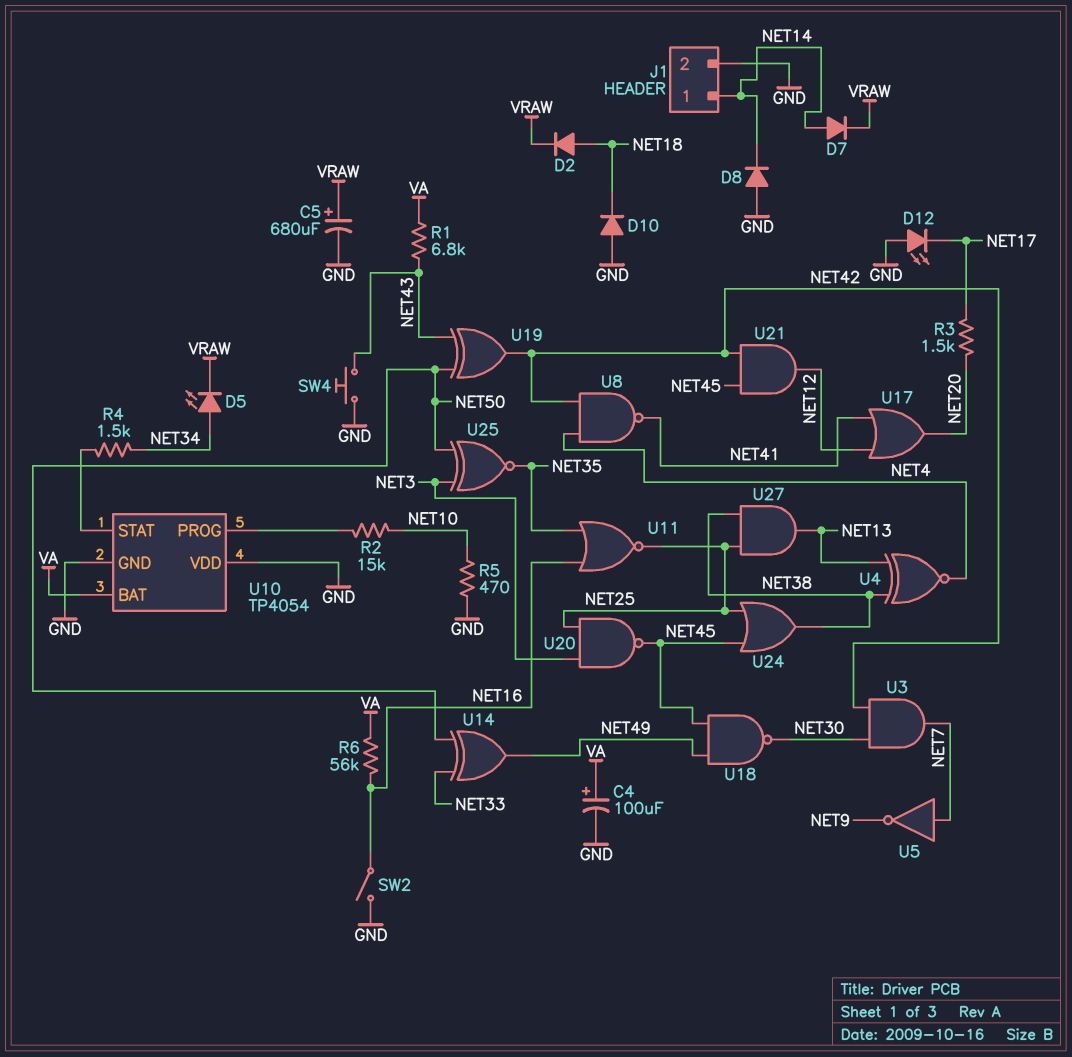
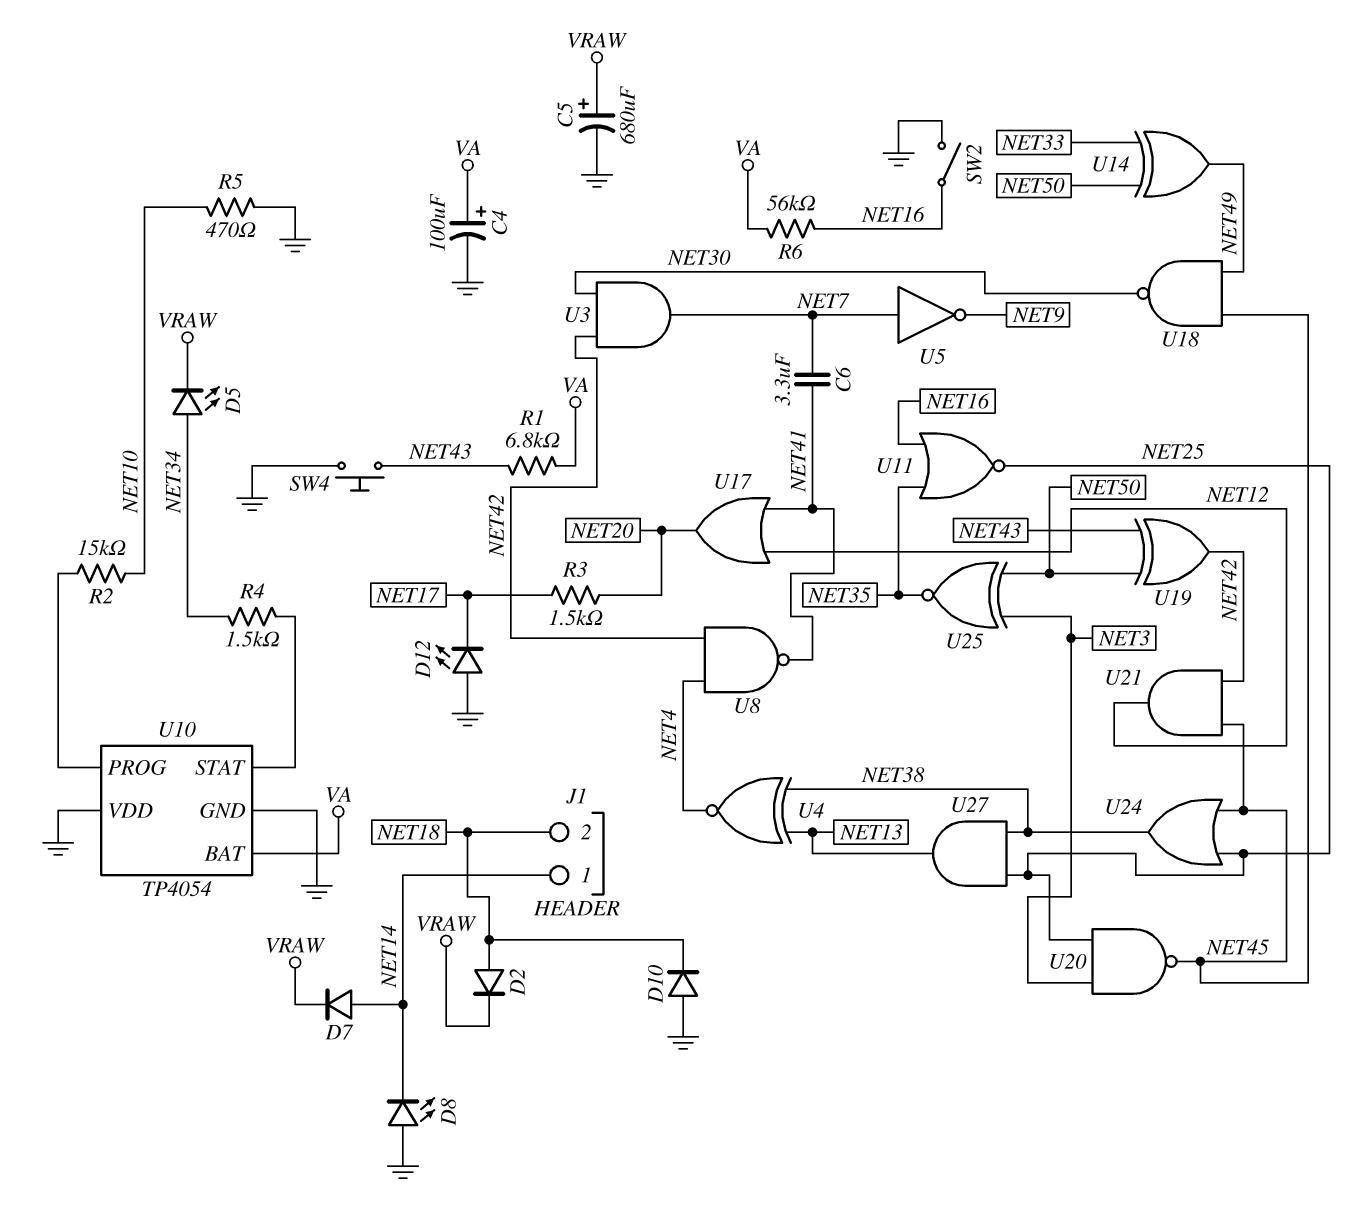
C6: none -> 3.3uF (NET7, NET41)
D8: diode (A GND, K NET14) -> LED (A GND, K NET14)
J1 pin 2: GND -> NET18

